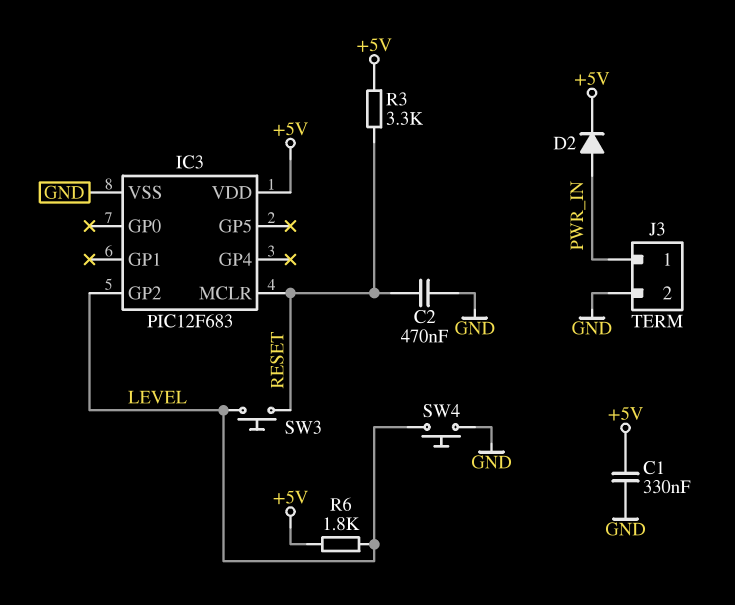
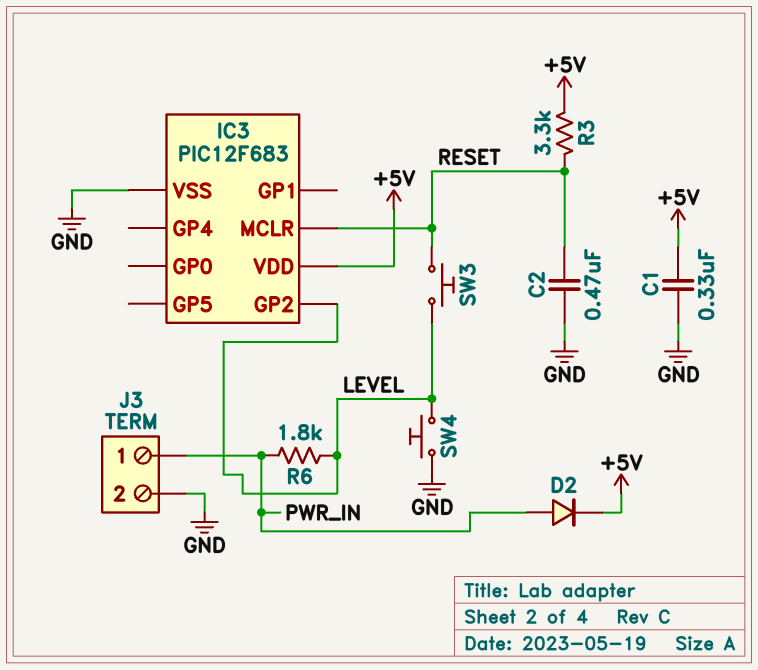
R6: 1.8k (+5V, LEVEL) -> 1.8k (LEVEL, PWR_IN)

